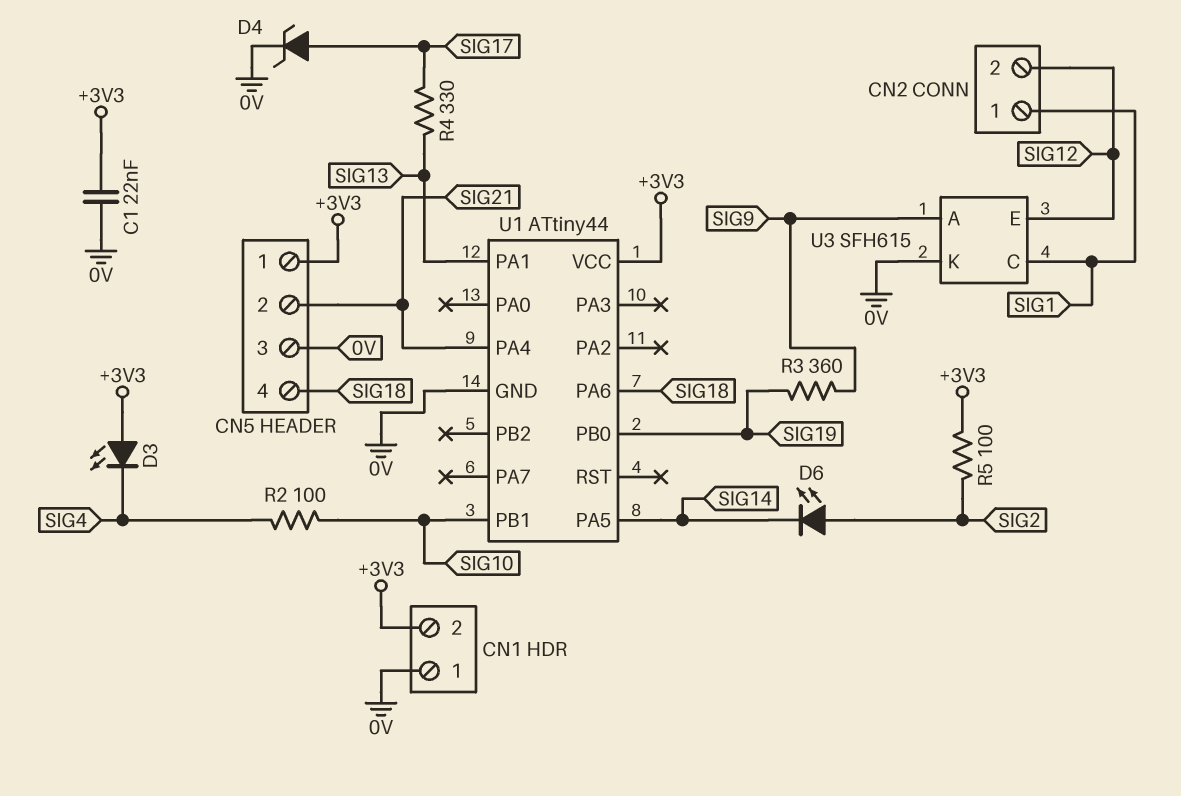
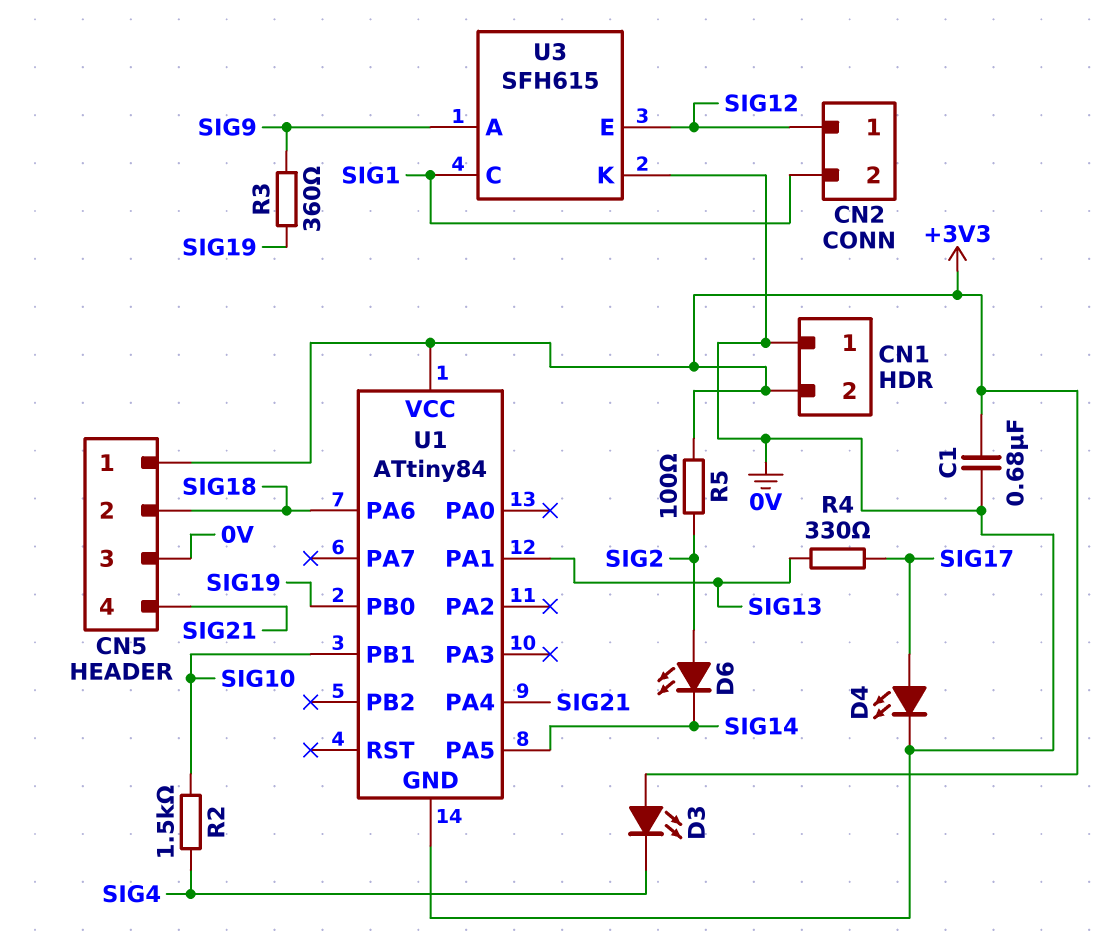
C1: 22nF (+3V3, 0V) -> 680nF (+3V3, 0V)
CN2 pin 1: SIG1 -> SIG12
CN2 pin 2: SIG12 -> SIG1
CN5 pin 2: SIG21 -> SIG18
CN5 pin 4: SIG18 -> SIG21
D4: zener (A SIG17, K 0V) -> LED (A SIG17, K 0V)
R2: 100 (SIG4, SIG10) -> 1.5k (SIG4, SIG10)
U1: ATtiny44 -> ATtiny84

